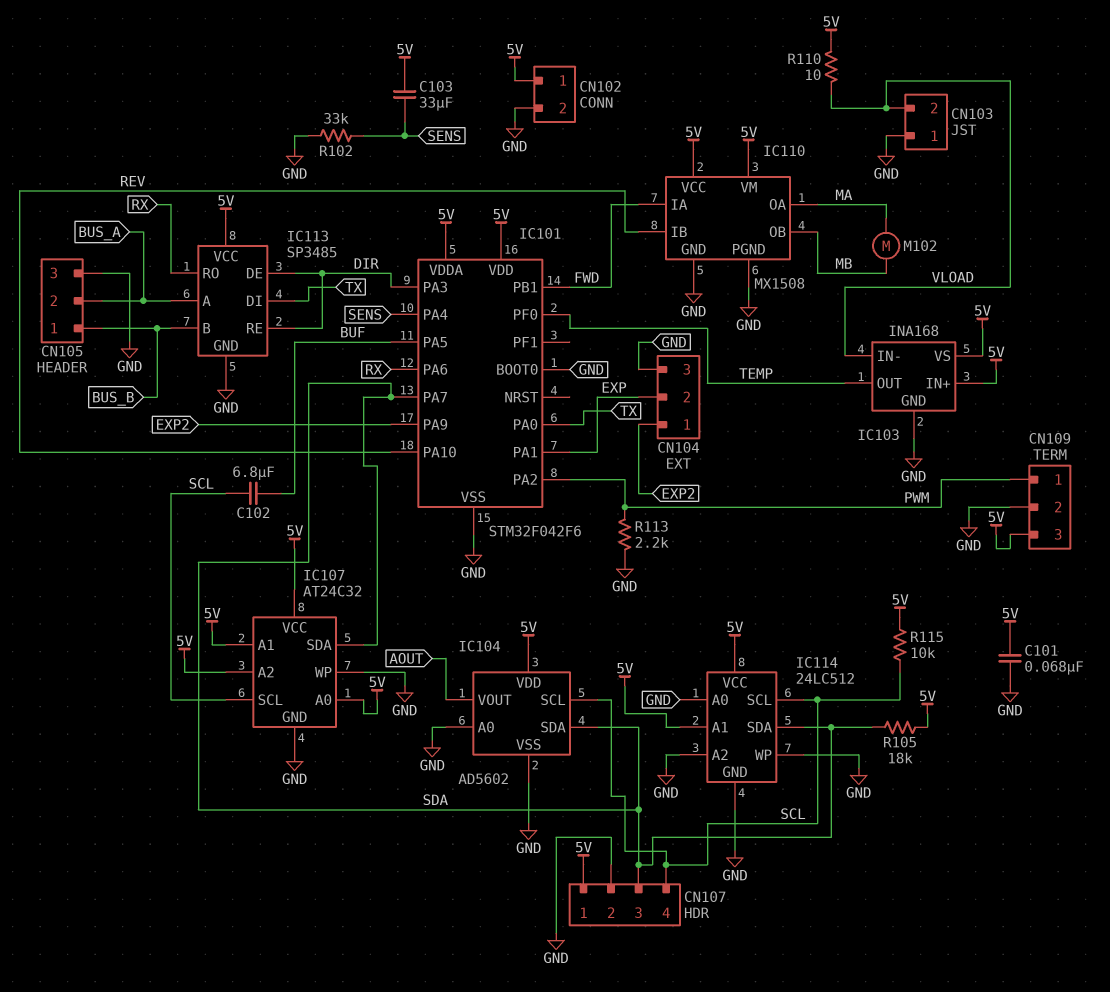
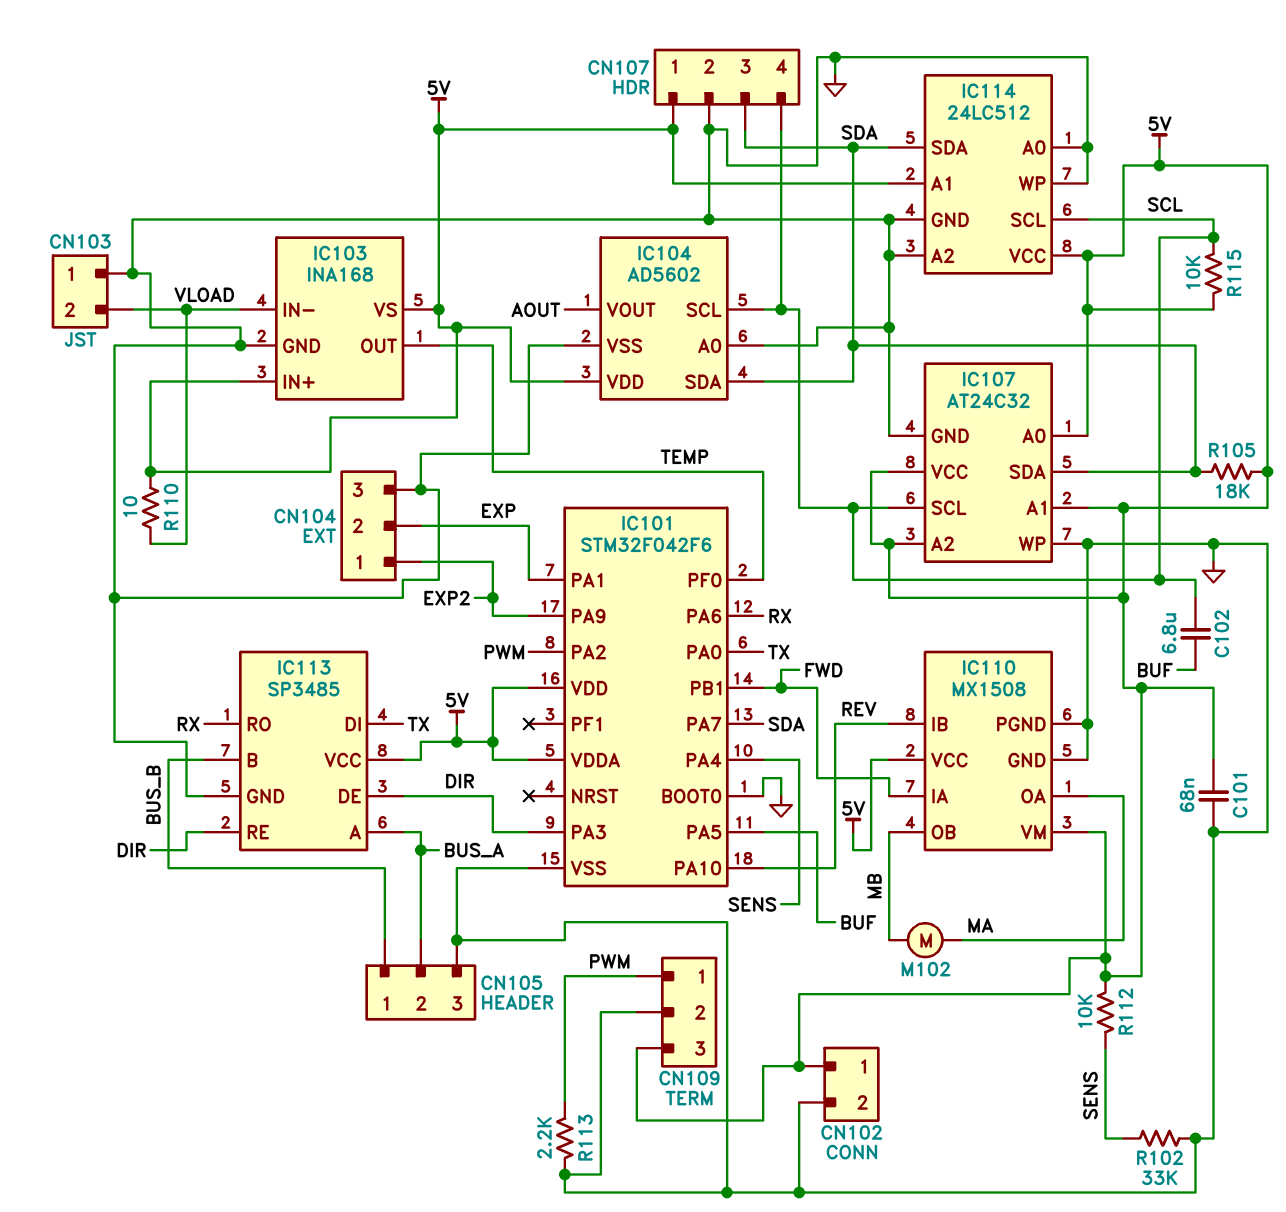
C103: 33uF (5V, SENS) -> none
R112: none -> 10k (5V, SENS)

